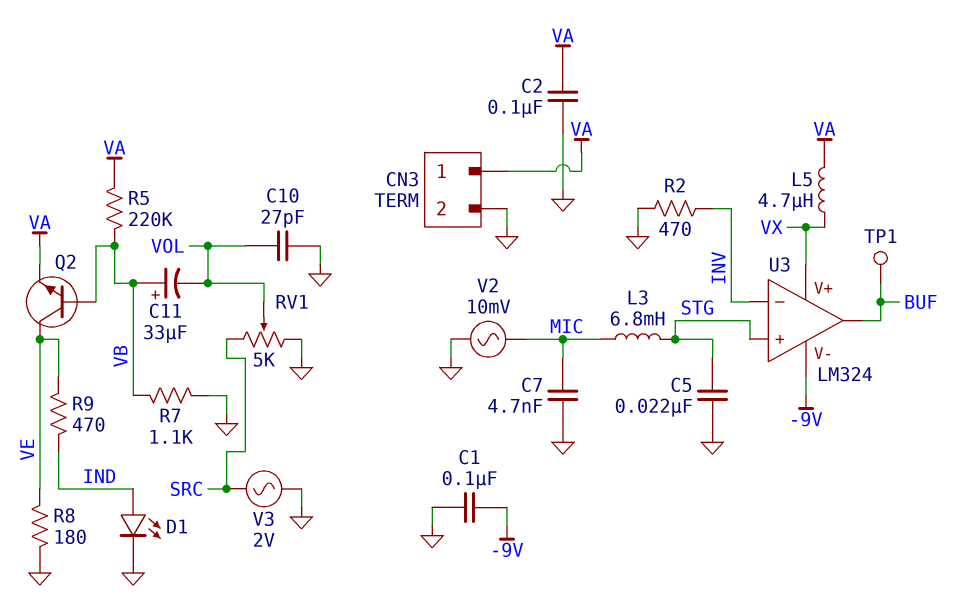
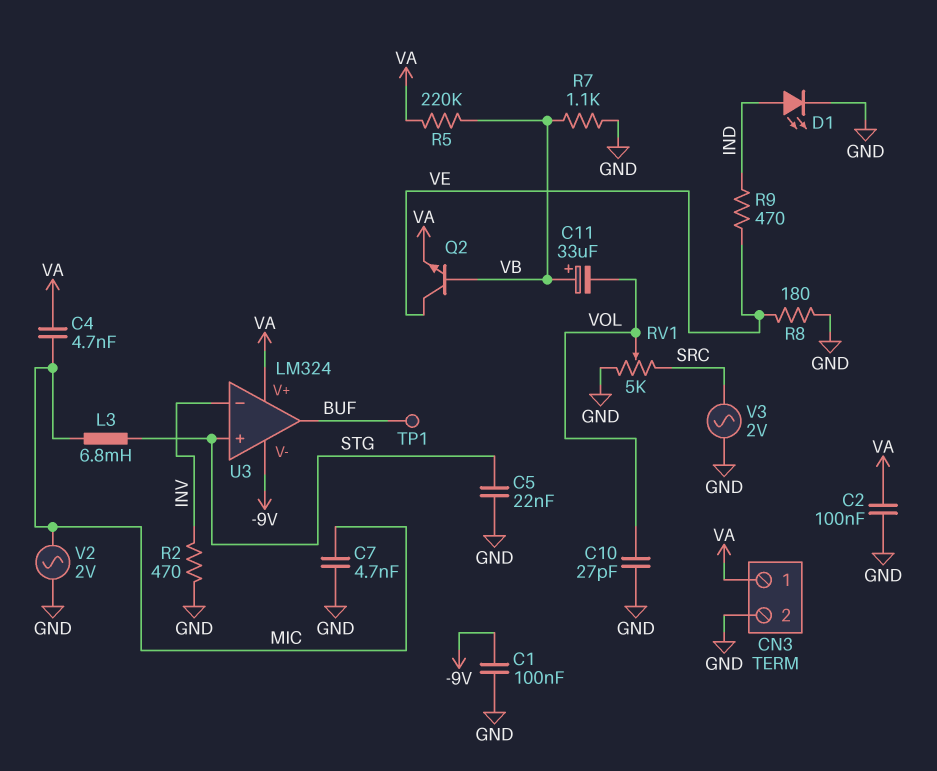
C4: none -> 4.7nF (MIC, VA)
L5: 4.7uH (VA, VX) -> none
U3 pin V+: VX -> VA
V2: AC 10mV (GND, MIC) -> AC 2V (GND, MIC)

